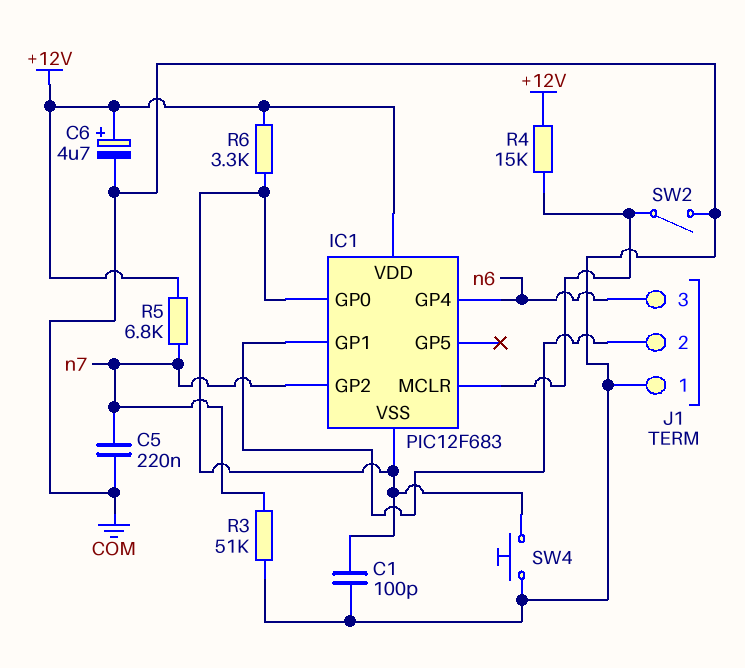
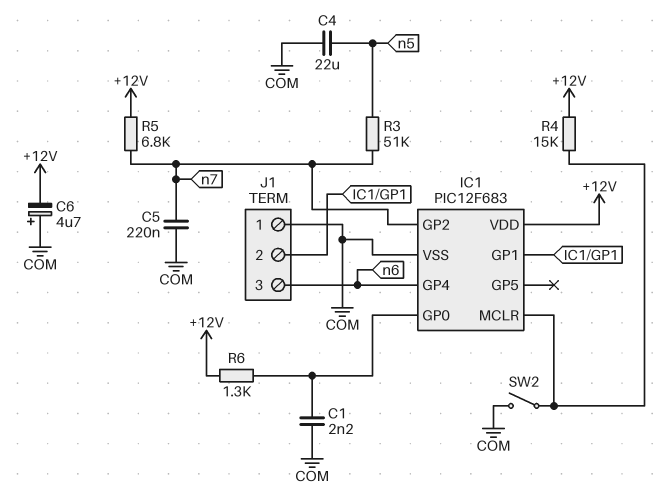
C1: 100pF (COM, IC1/GP0) -> 2.2nF (COM, IC1/GP0)
C4: none -> 22uF (COM, n5)
C6: 4.7uF (plus +12V, minus COM) -> 4.7uF (plus COM, minus +12V)
IC1 pin VSS: IC1/GP0 -> COM
R3: 51k (COM, n7) -> 51k (n5, n7)
R6: 3.3k (+12V, IC1/GP0) -> 1.3k (+12V, IC1/GP0)
SW4: button (COM, IC1/GP0) -> none

